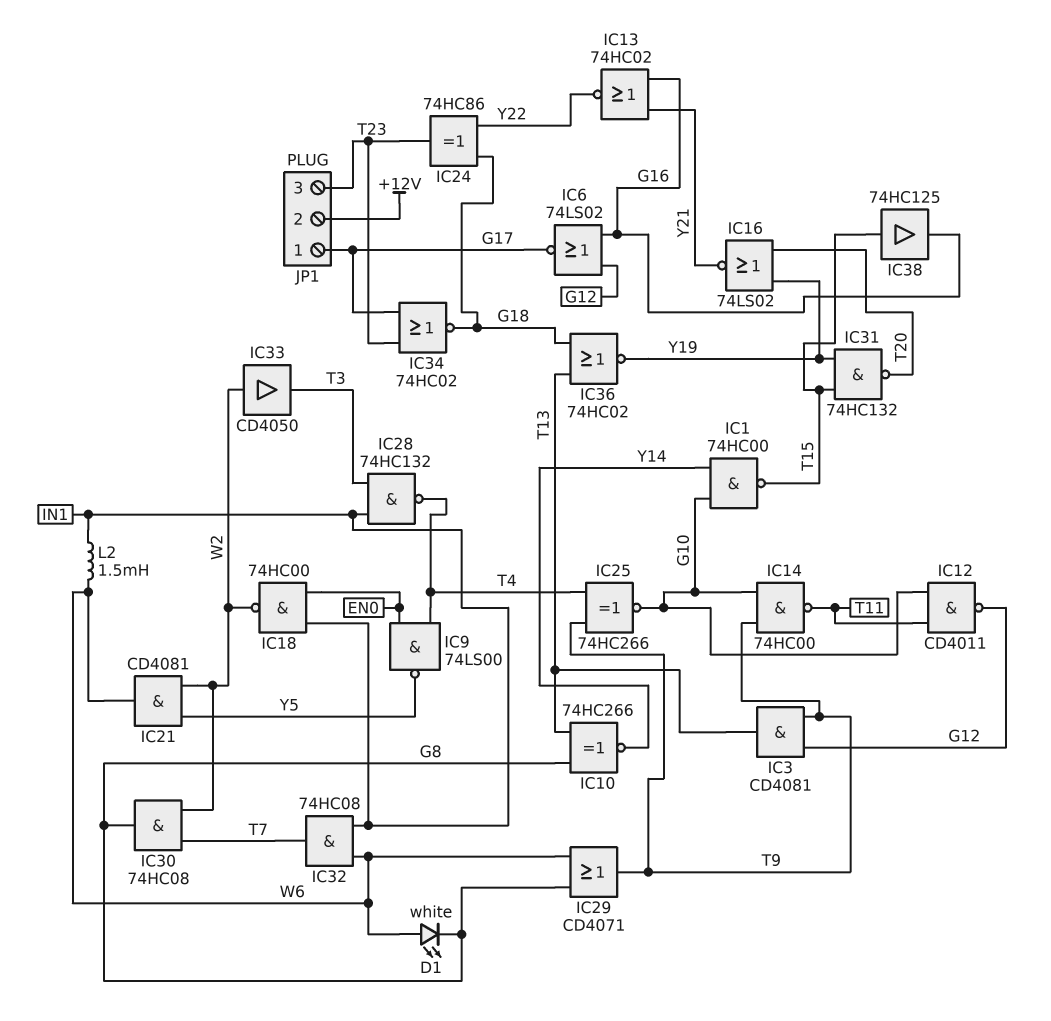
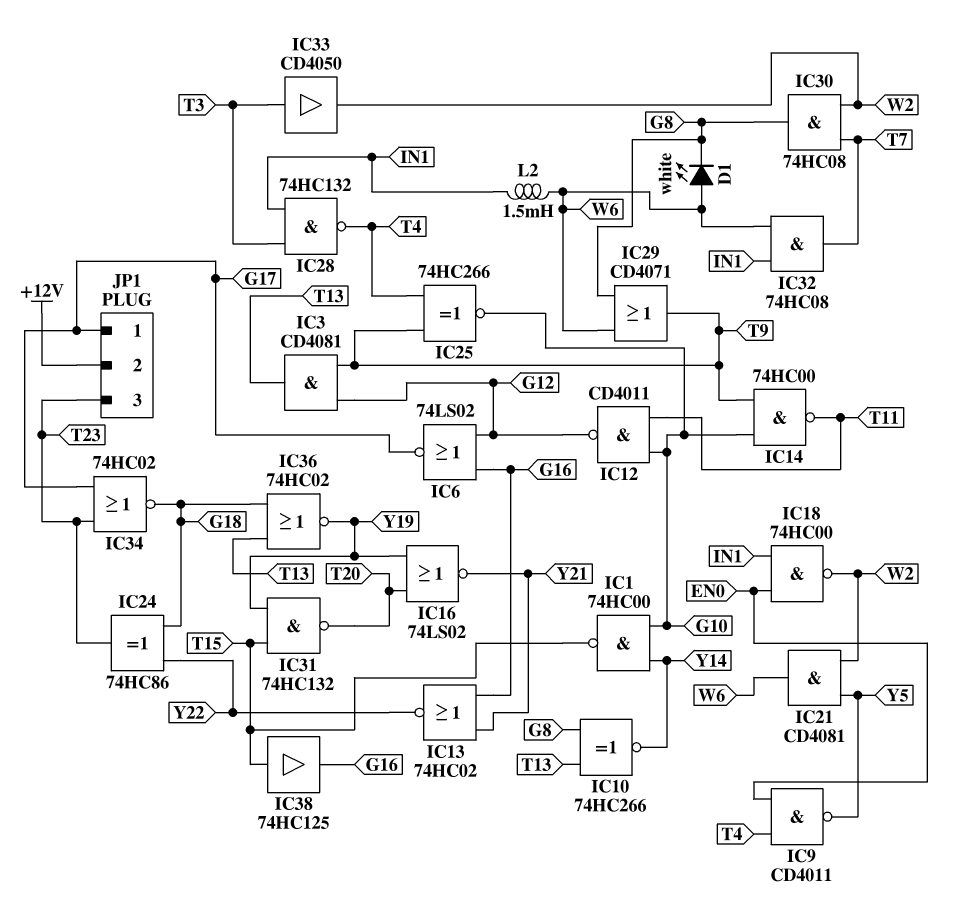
IC9: NAND 74LS00 (in EN0, in T4, out Y5) -> NAND CD4011 (in EN0, in T4, out Y5)
IC33: buffer CD4050 (in W2, out T3) -> buffer CD4050 (in T3, out W2)

